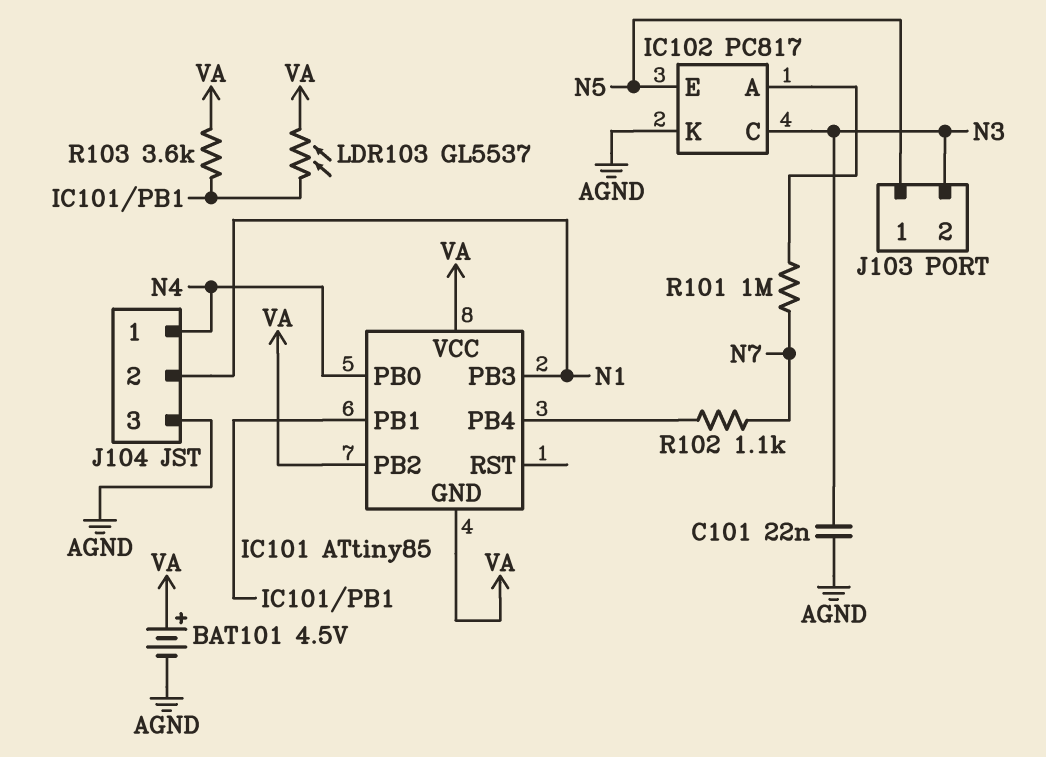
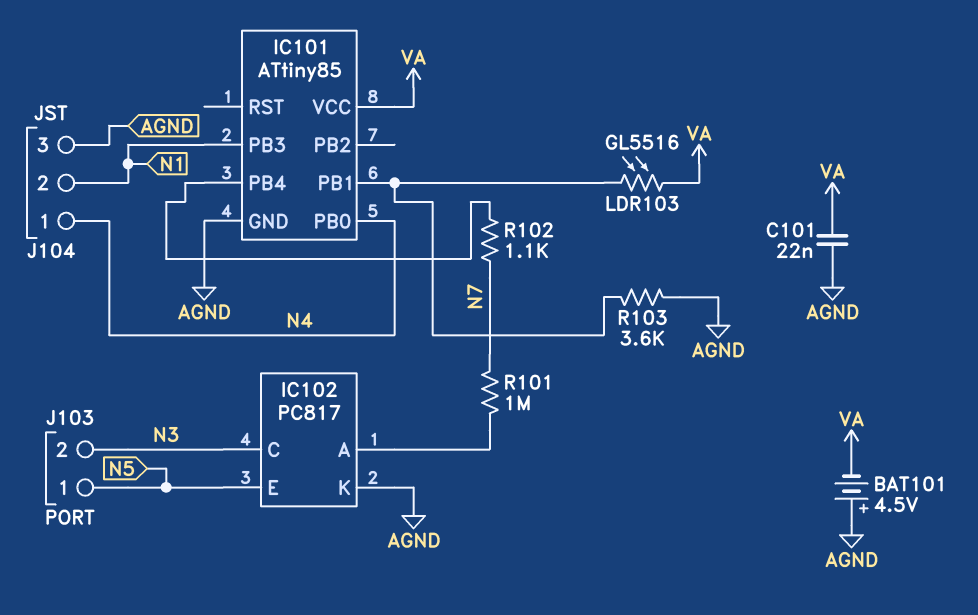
BAT101: 4.5V (plus VA, minus AGND) -> 4.5V (plus AGND, minus VA)
C101: 22nF (AGND, N3) -> 22nF (AGND, VA)
IC101 pin GND: VA -> AGND
IC101 pin PB2: VA -> none
LDR103: GL5537 (IC101/PB1, VA) -> GL5516 (IC101/PB1, VA)
R103: 3.6k (IC101/PB1, VA) -> 3.6k (AGND, IC101/PB1)

